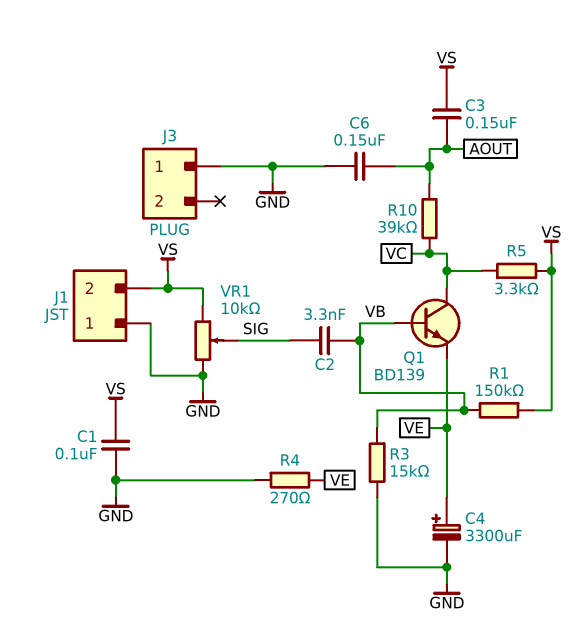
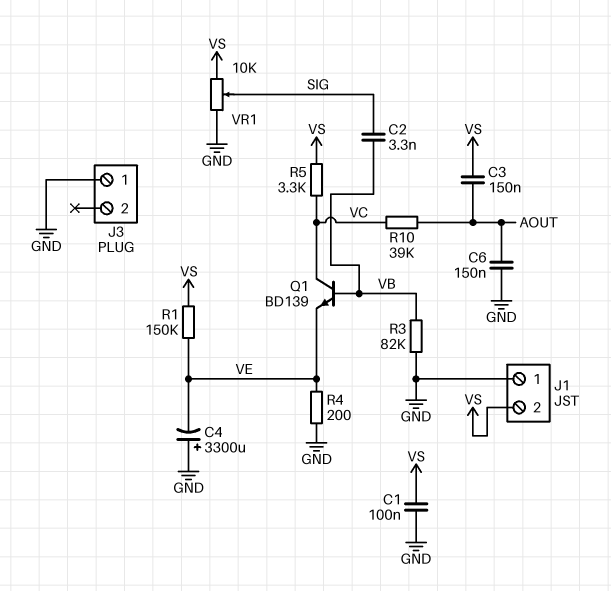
C4: 3300uF (plus VE, minus GND) -> 3300uF (plus GND, minus VE)
R1: 150k (VB, VS) -> 150k (VE, VS)
R3: 15k (GND, VB) -> 82k (GND, VB)
R4: 270 (GND, VE) -> 200 (GND, VE)

